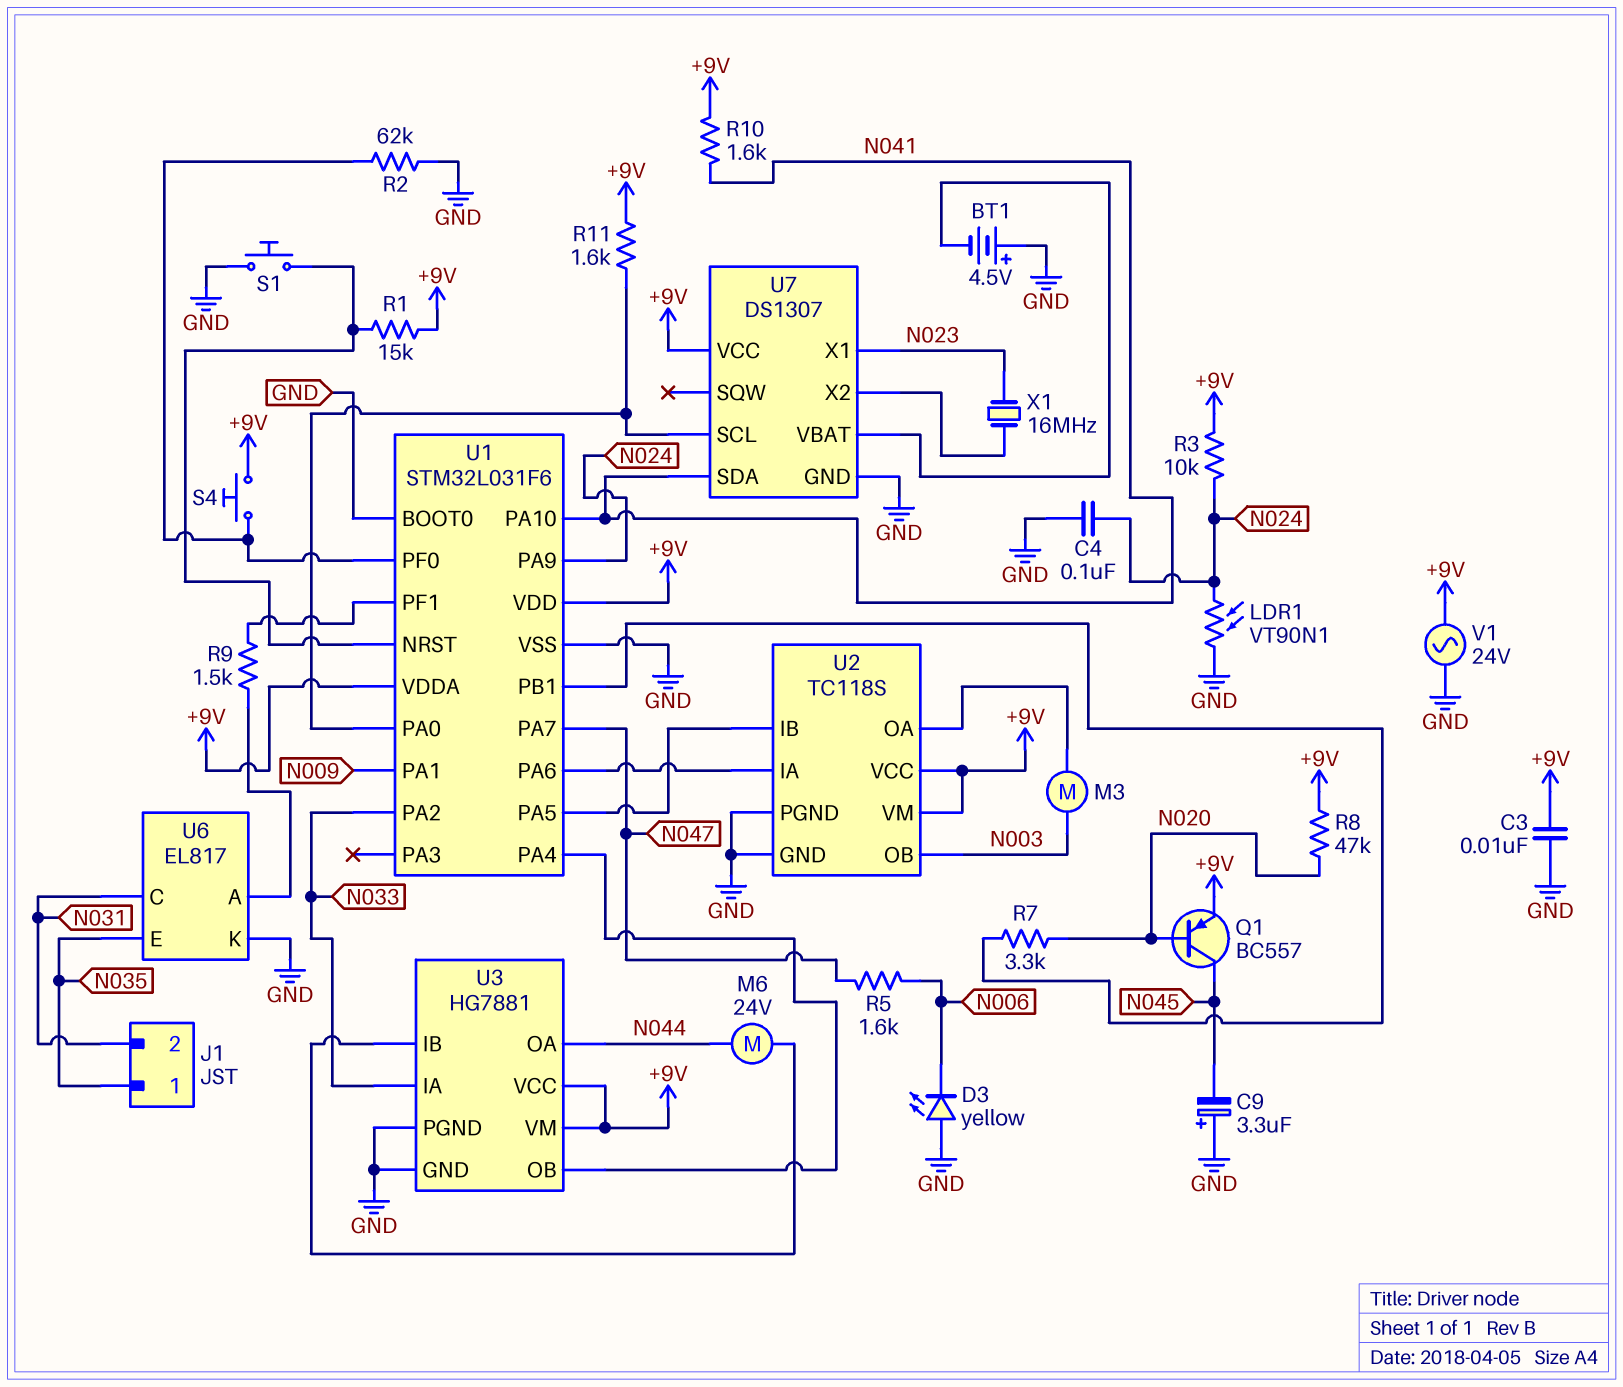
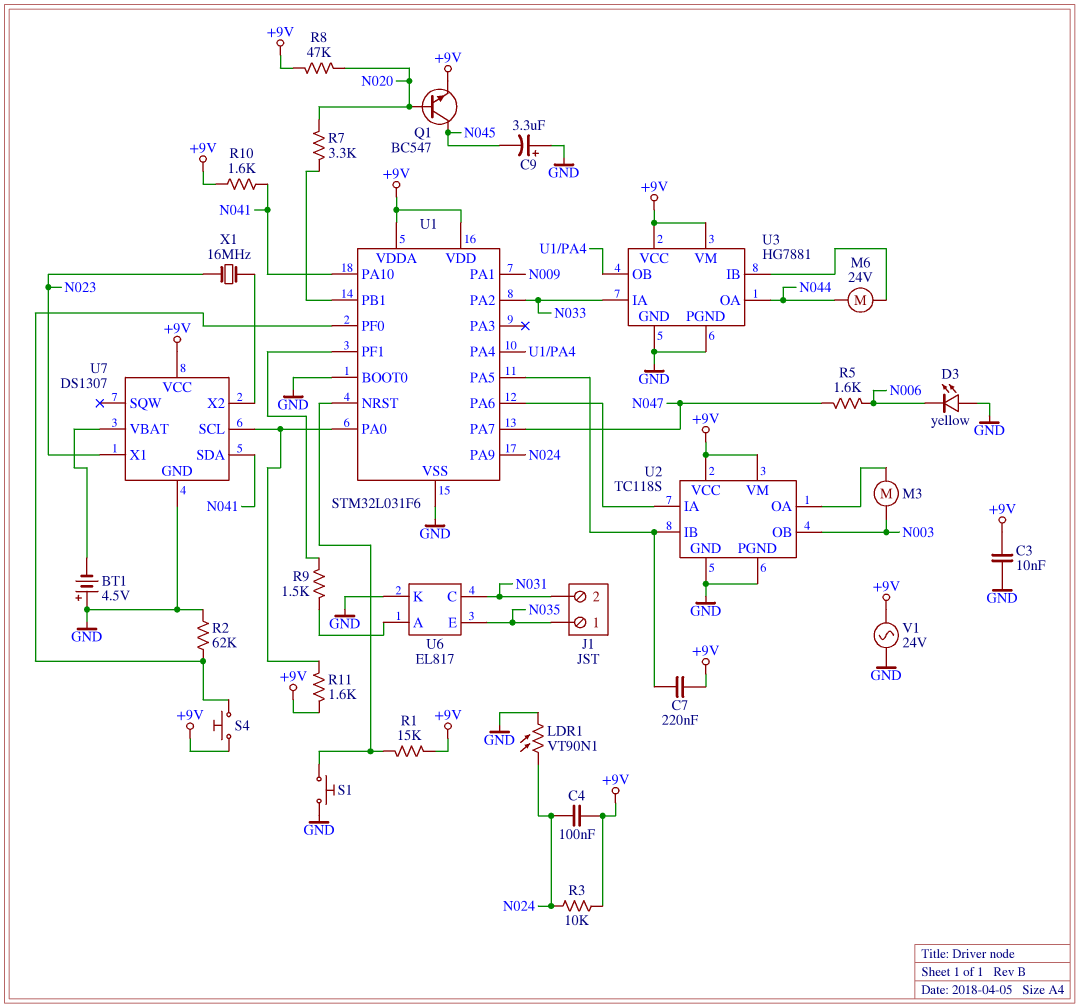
C4: 100nF (GND, N024) -> 100nF (+9V, N024)
C7: none -> 220nF (+9V, U1/PA5)
Q1: PNP BC557 (B N020, C N045, E +9V) -> NPN BC547 (B N020, C N045, E +9V)

